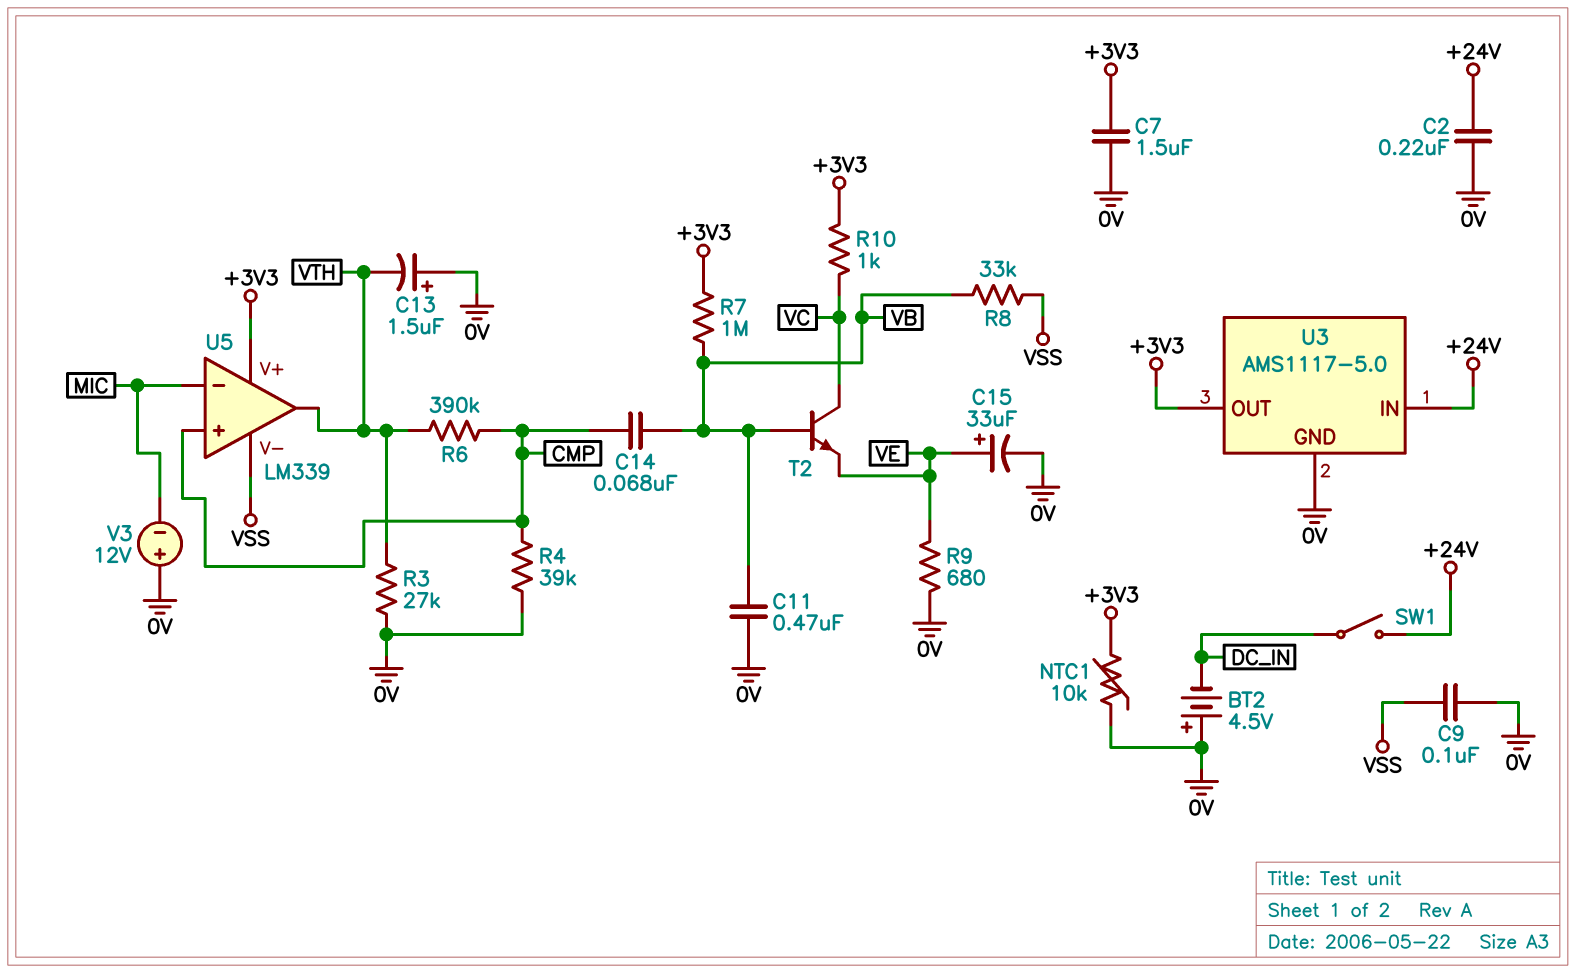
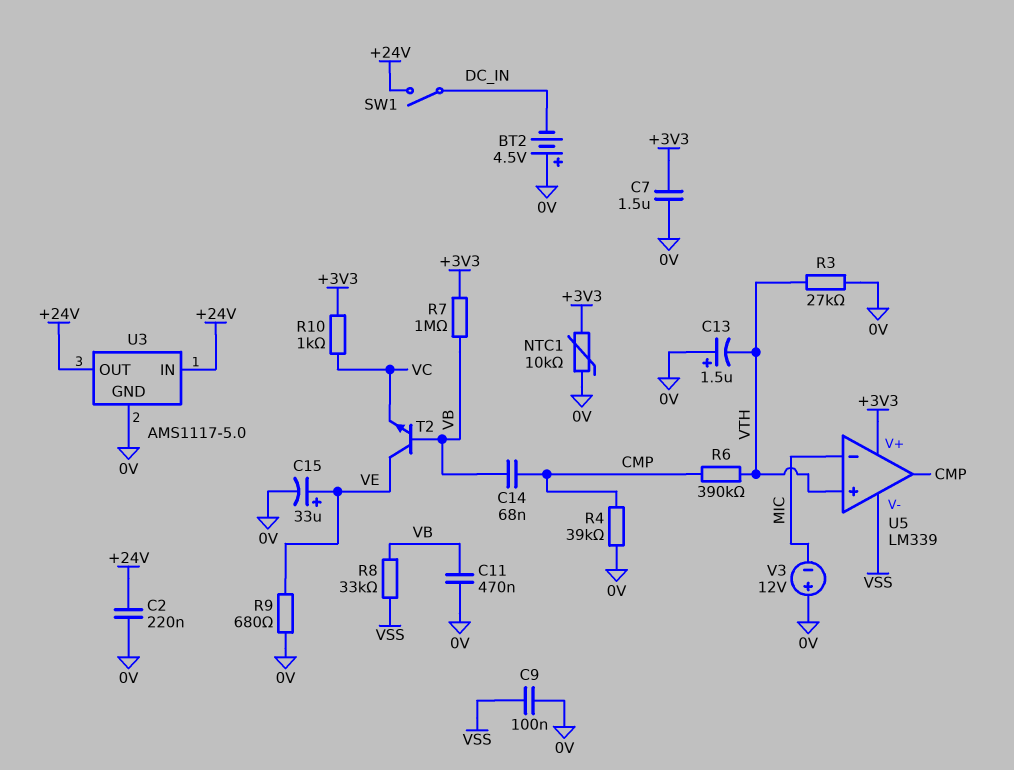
T2: NPN (B VB, C VC, E VE) -> NPN (B VB, C VE, E VC)
U3 pin OUT: +3V3 -> +24V
U5 pin in+: CMP -> VTH
U5 pin out: VTH -> CMP

